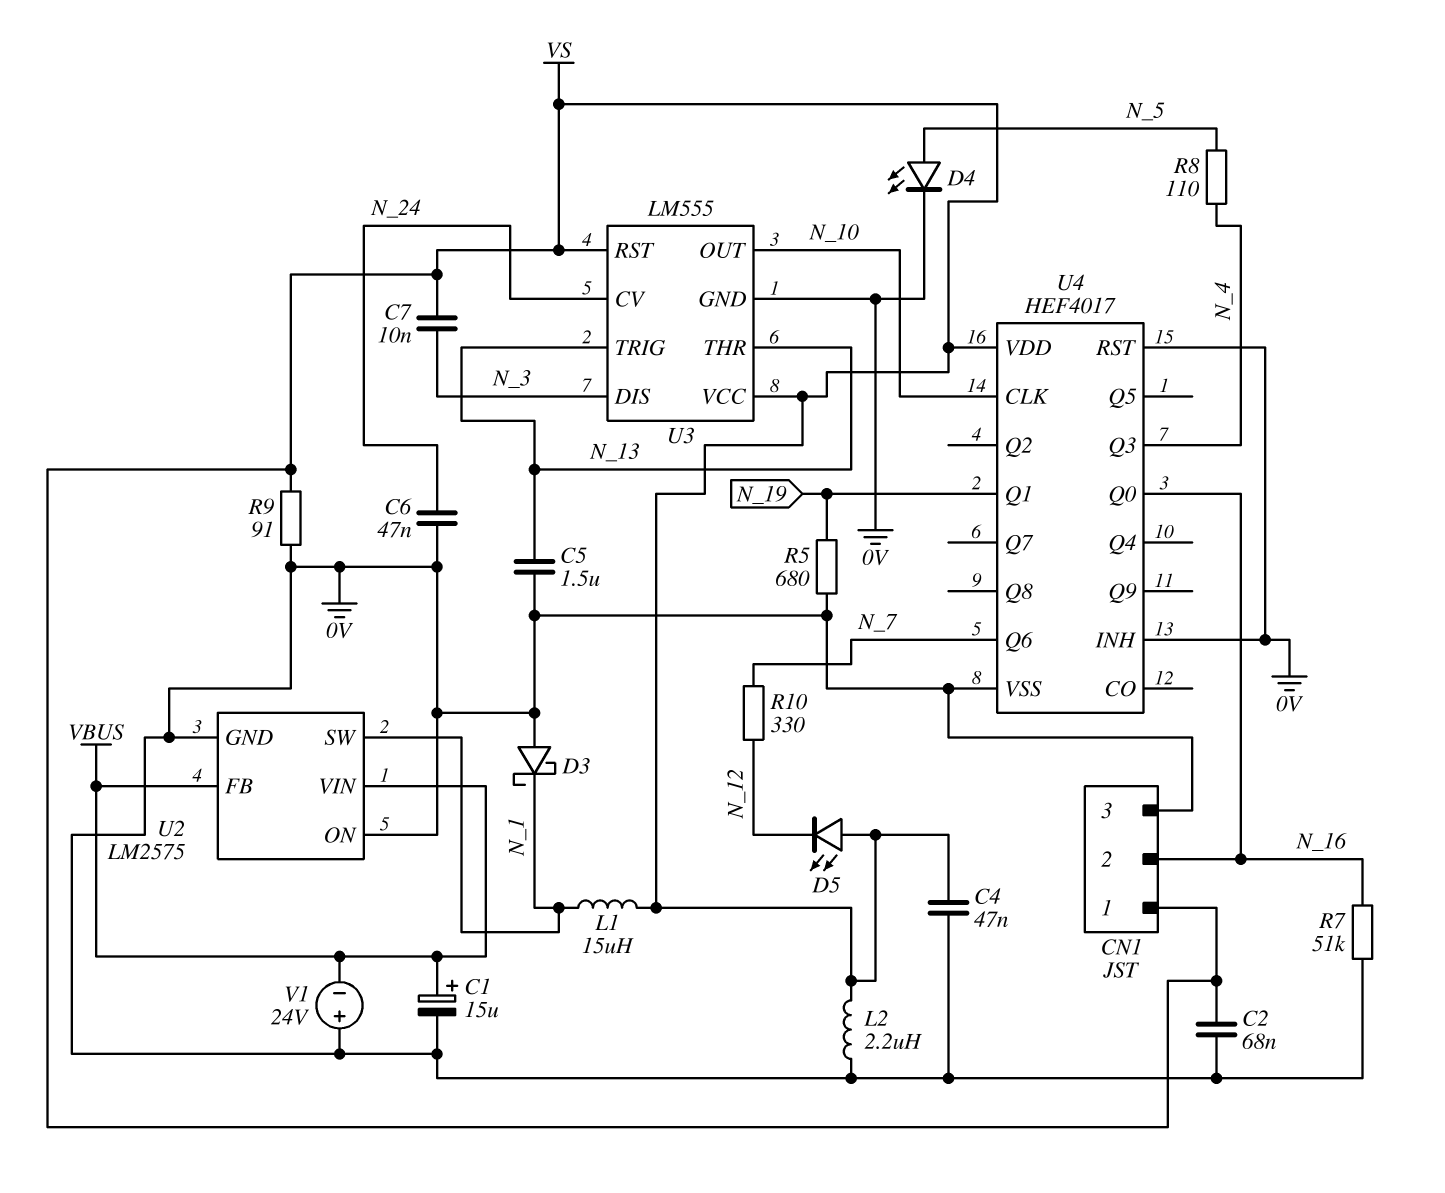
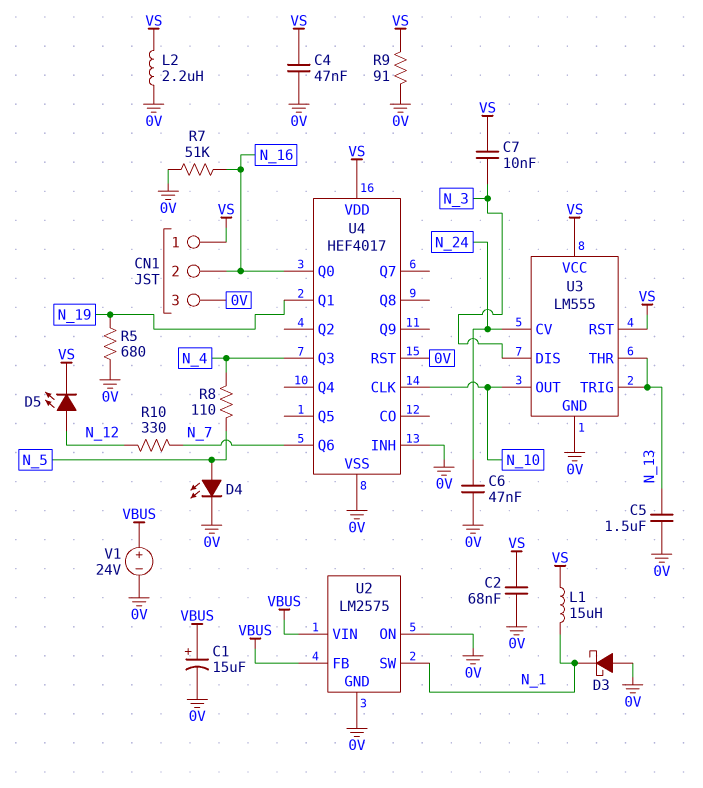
D5: LED (A VS, K N_12) -> LED (A N_12, K VS)
V1: 24V (plus 0V, minus VBUS) -> 24V (plus VBUS, minus 0V)

